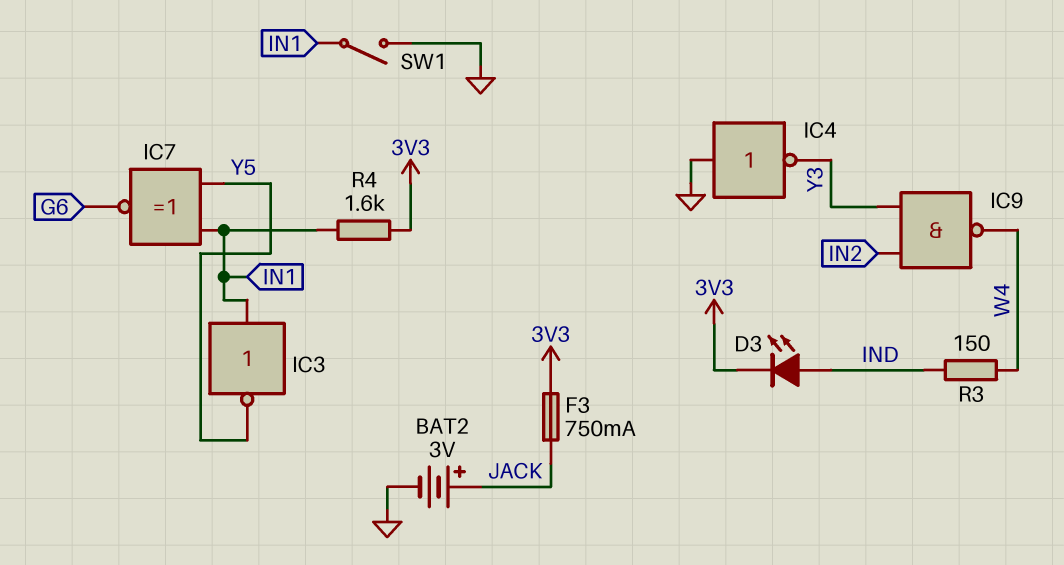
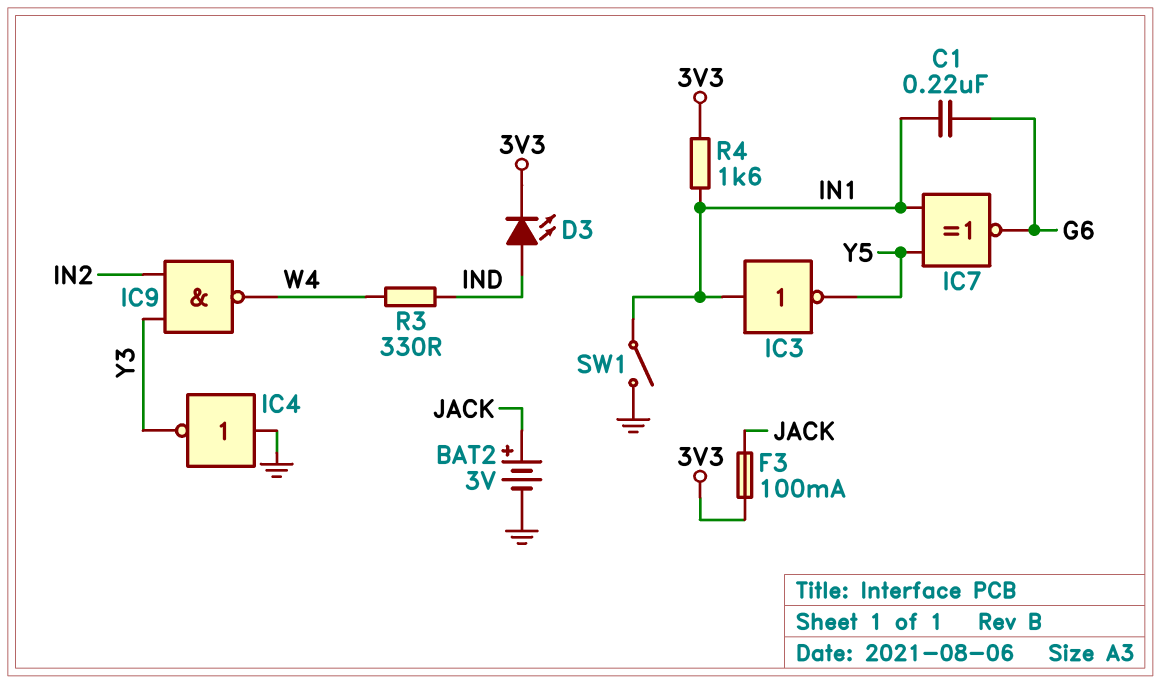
C1: none -> 220nF (G6, IN1)
F3: 750mA (3V3, JACK) -> 100mA (3V3, JACK)
R3: 150 (IND, W4) -> 330 (IND, W4)

